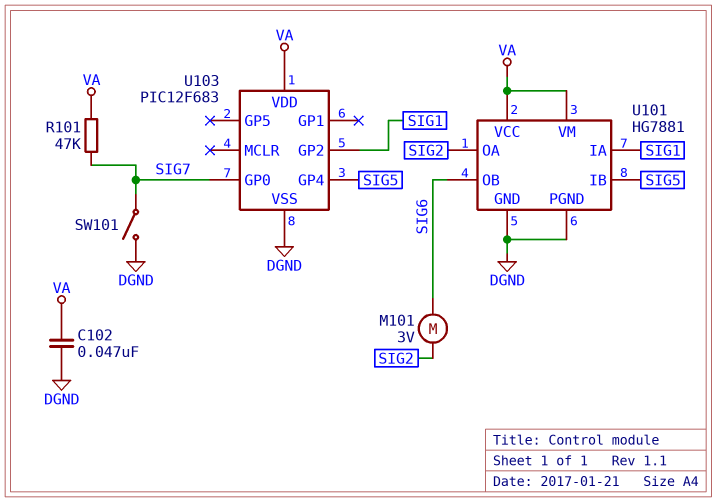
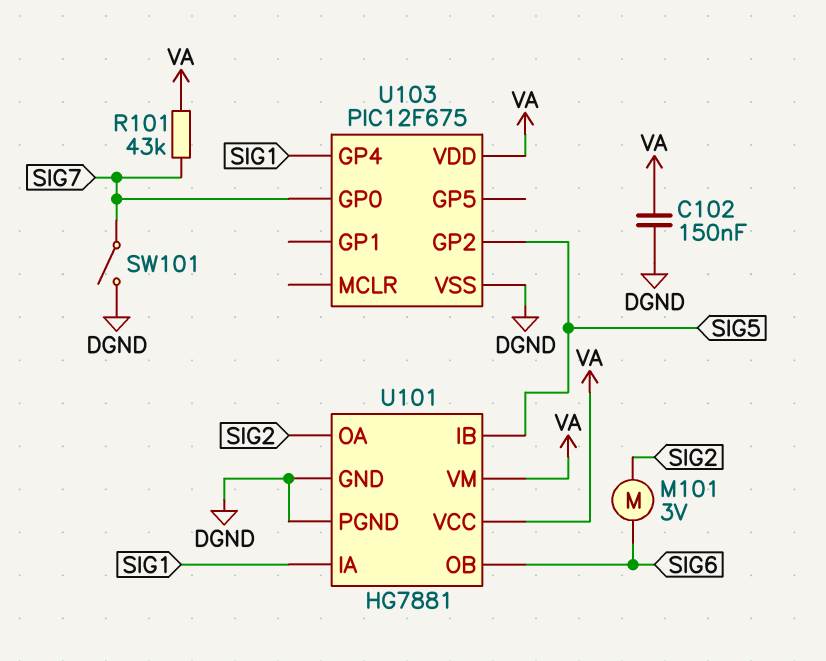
C102: 47nF (DGND, VA) -> 150nF (DGND, VA)
R101: 47k (SIG7, VA) -> 43k (SIG7, VA)
U103: PIC12F683 -> PIC12F675
U103 pin GP2: SIG1 -> SIG5
U103 pin GP4: SIG5 -> SIG1

